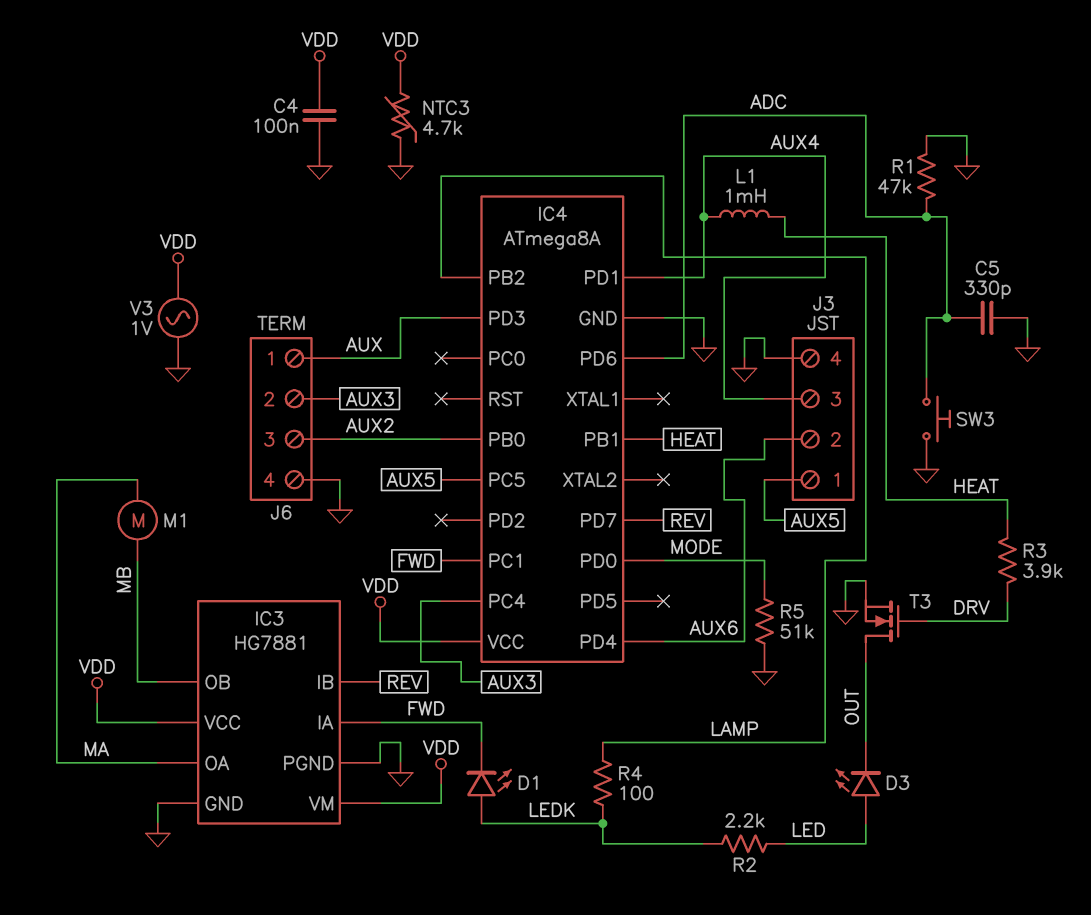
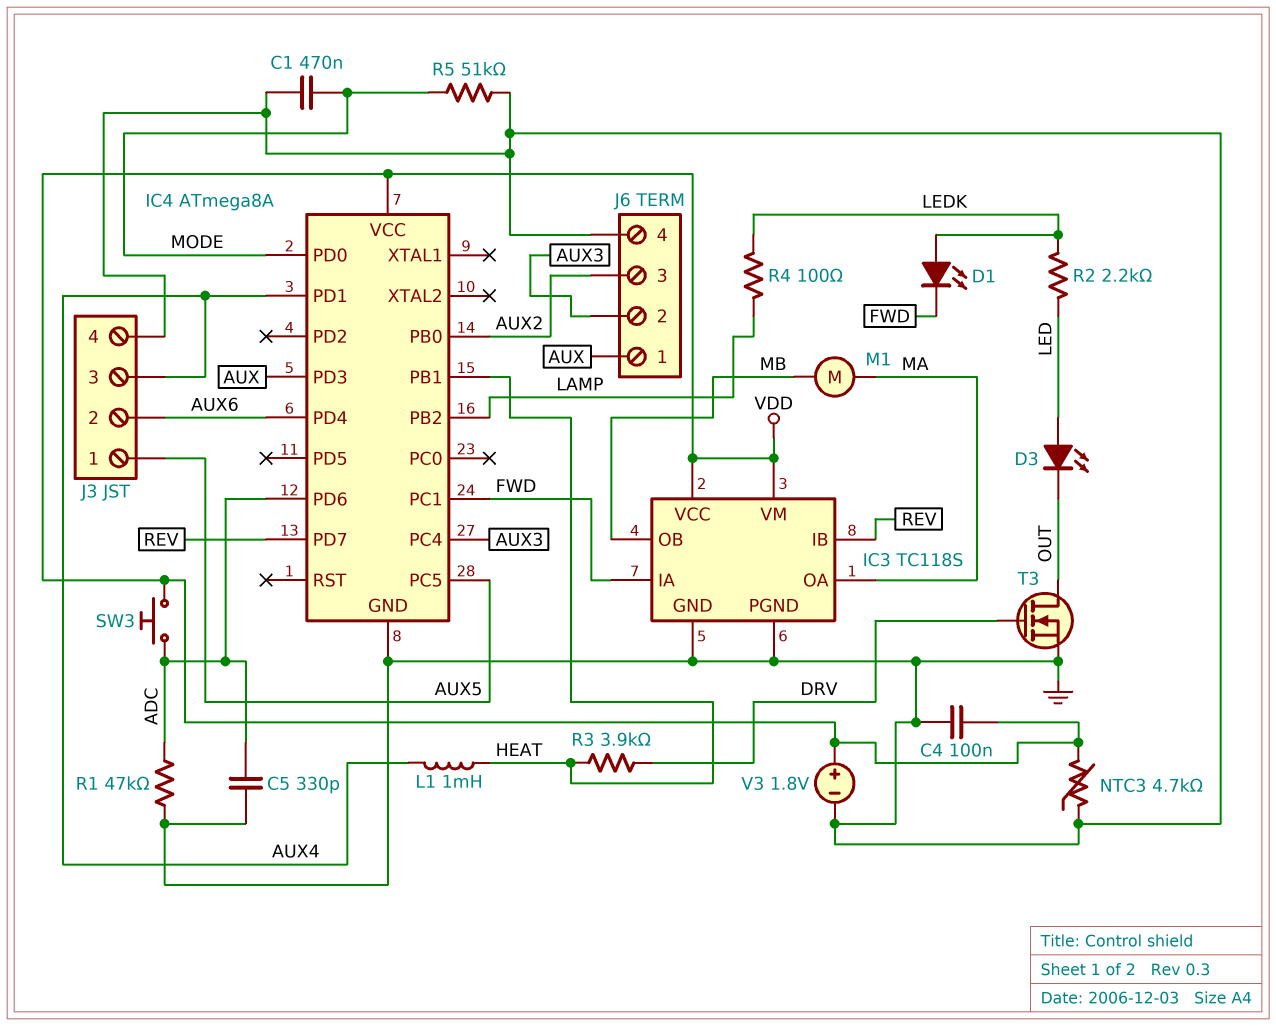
C1: none -> 470nF (GND, MODE)
IC3: HG7881 -> TC118S
SW3: button (ADC, GND) -> button (ADC, VDD)
V3: AC 1V (GND, VDD) -> 1.8V (plus VDD, minus GND)

